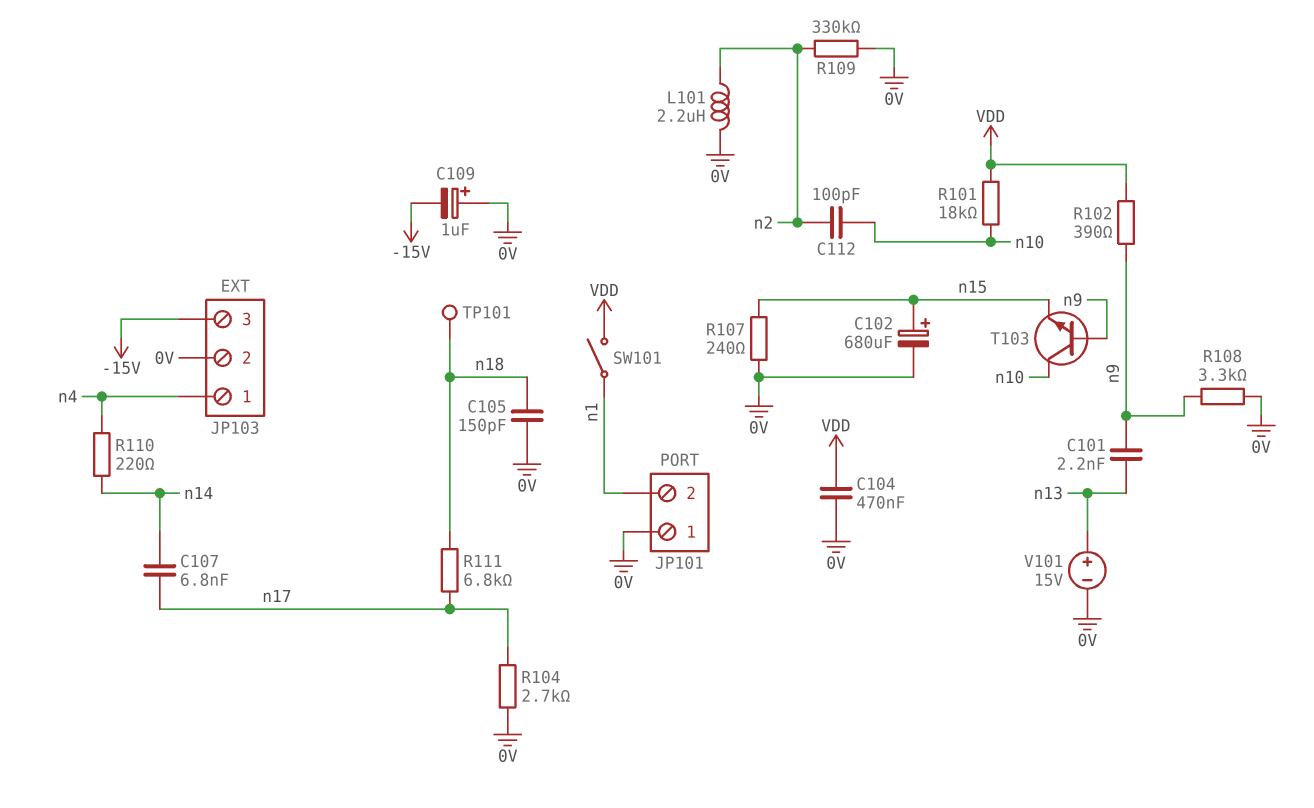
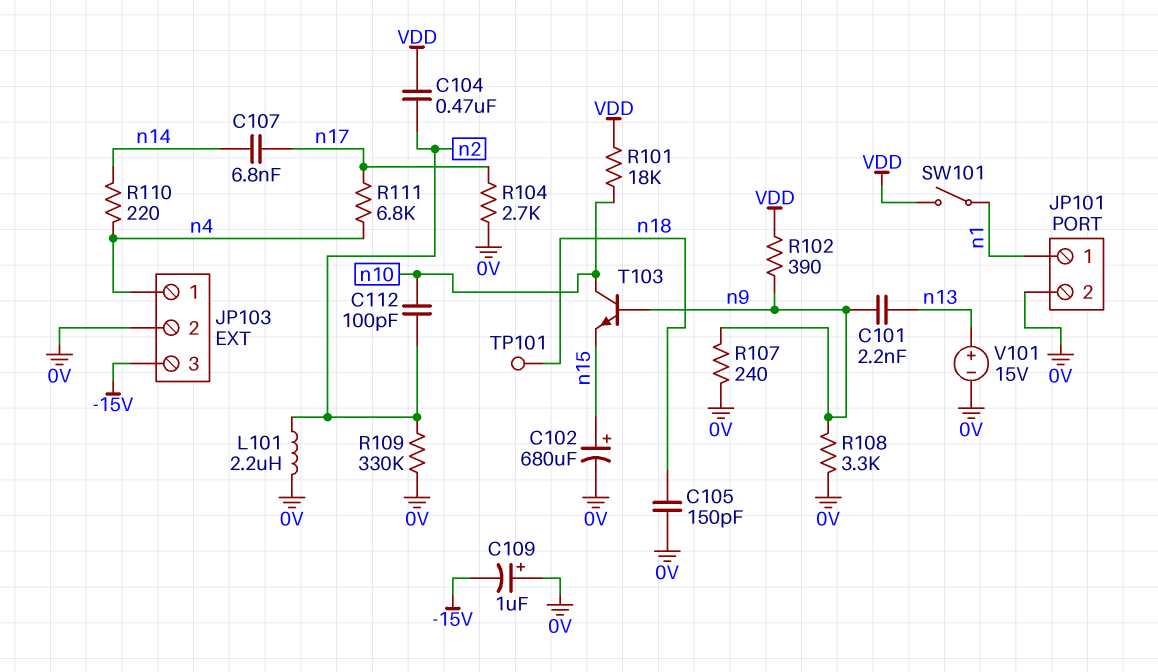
C104: 470nF (0V, VDD) -> 470nF (VDD, n2)
JP101 pin 1: 0V -> n1
JP101 pin 2: n1 -> 0V
R107: 240 (0V, n15) -> 240 (0V, n9)
R111: 6.8k (n17, n18) -> 6.8k (n4, n17)

